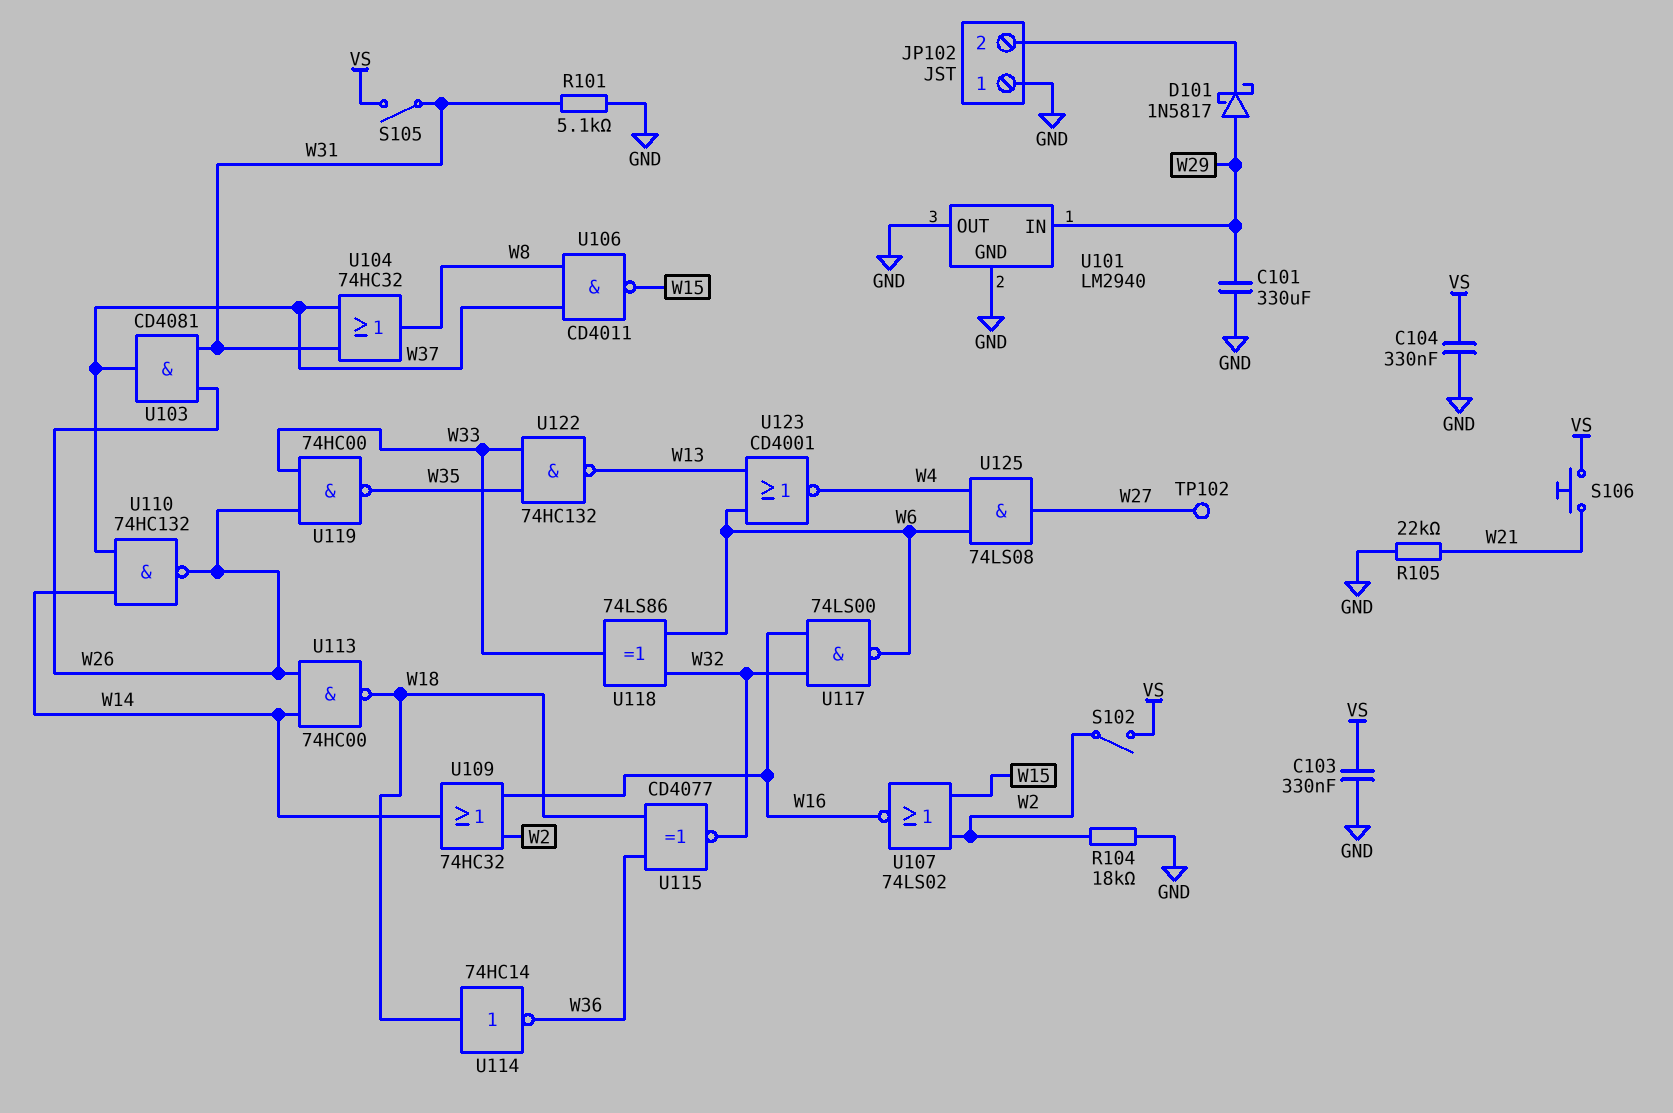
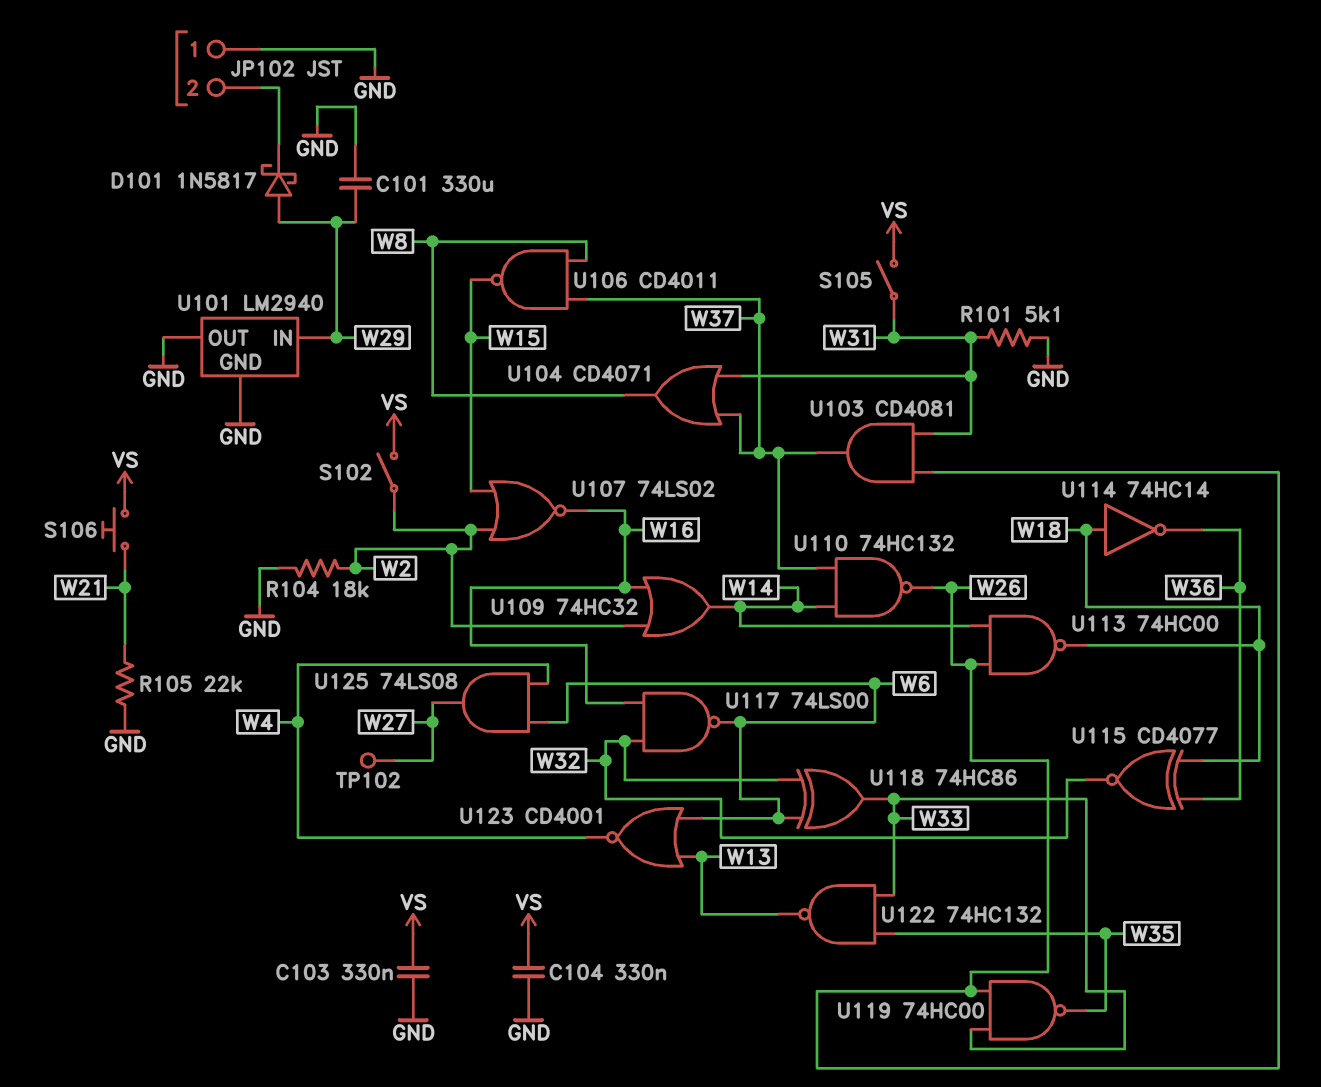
U104: OR 74HC32 (in W31, in W37, out W8) -> OR CD4071 (in W31, in W37, out W8)
U118: XOR 74LS86 (in W6, in W32, out W33) -> XOR 74HC86 (in W6, in W32, out W33)

